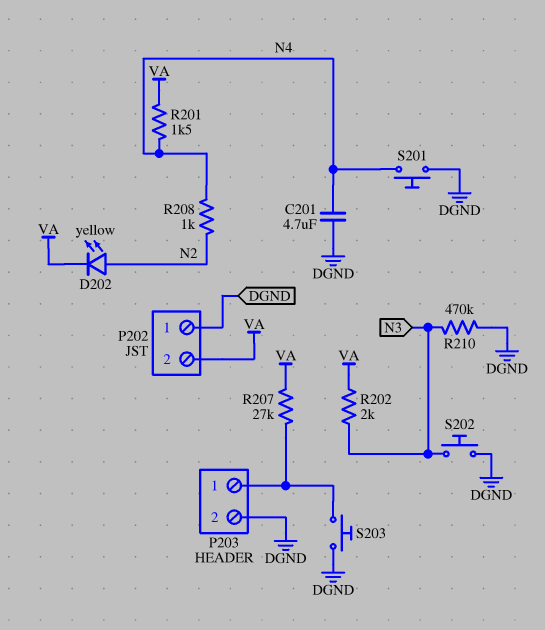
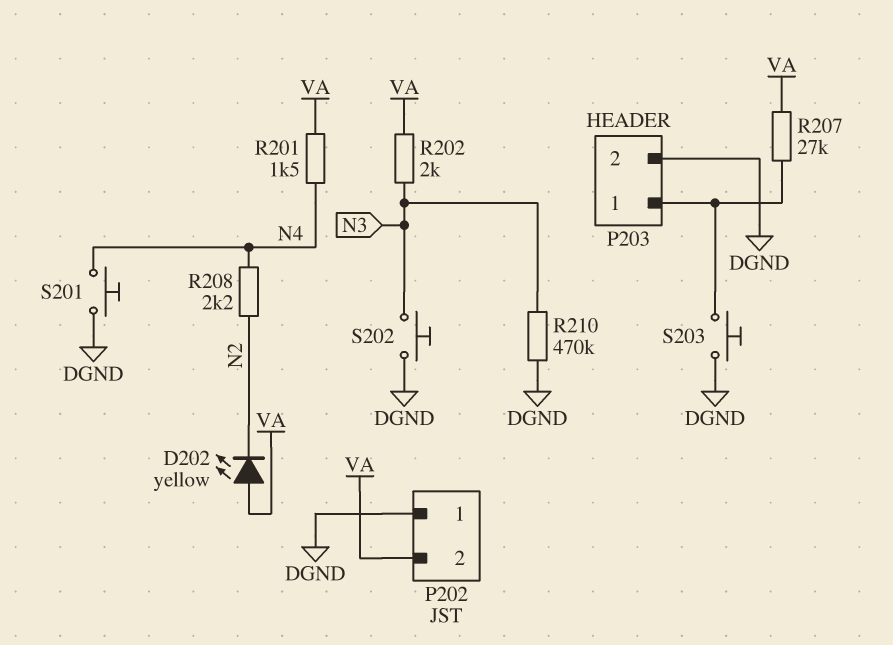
C201: 4.7uF (DGND, N4) -> none
D202: LED yellow (A N2, K VA) -> LED yellow (A VA, K N2)
R208: 1k (N2, N4) -> 2.2k (N2, N4)

